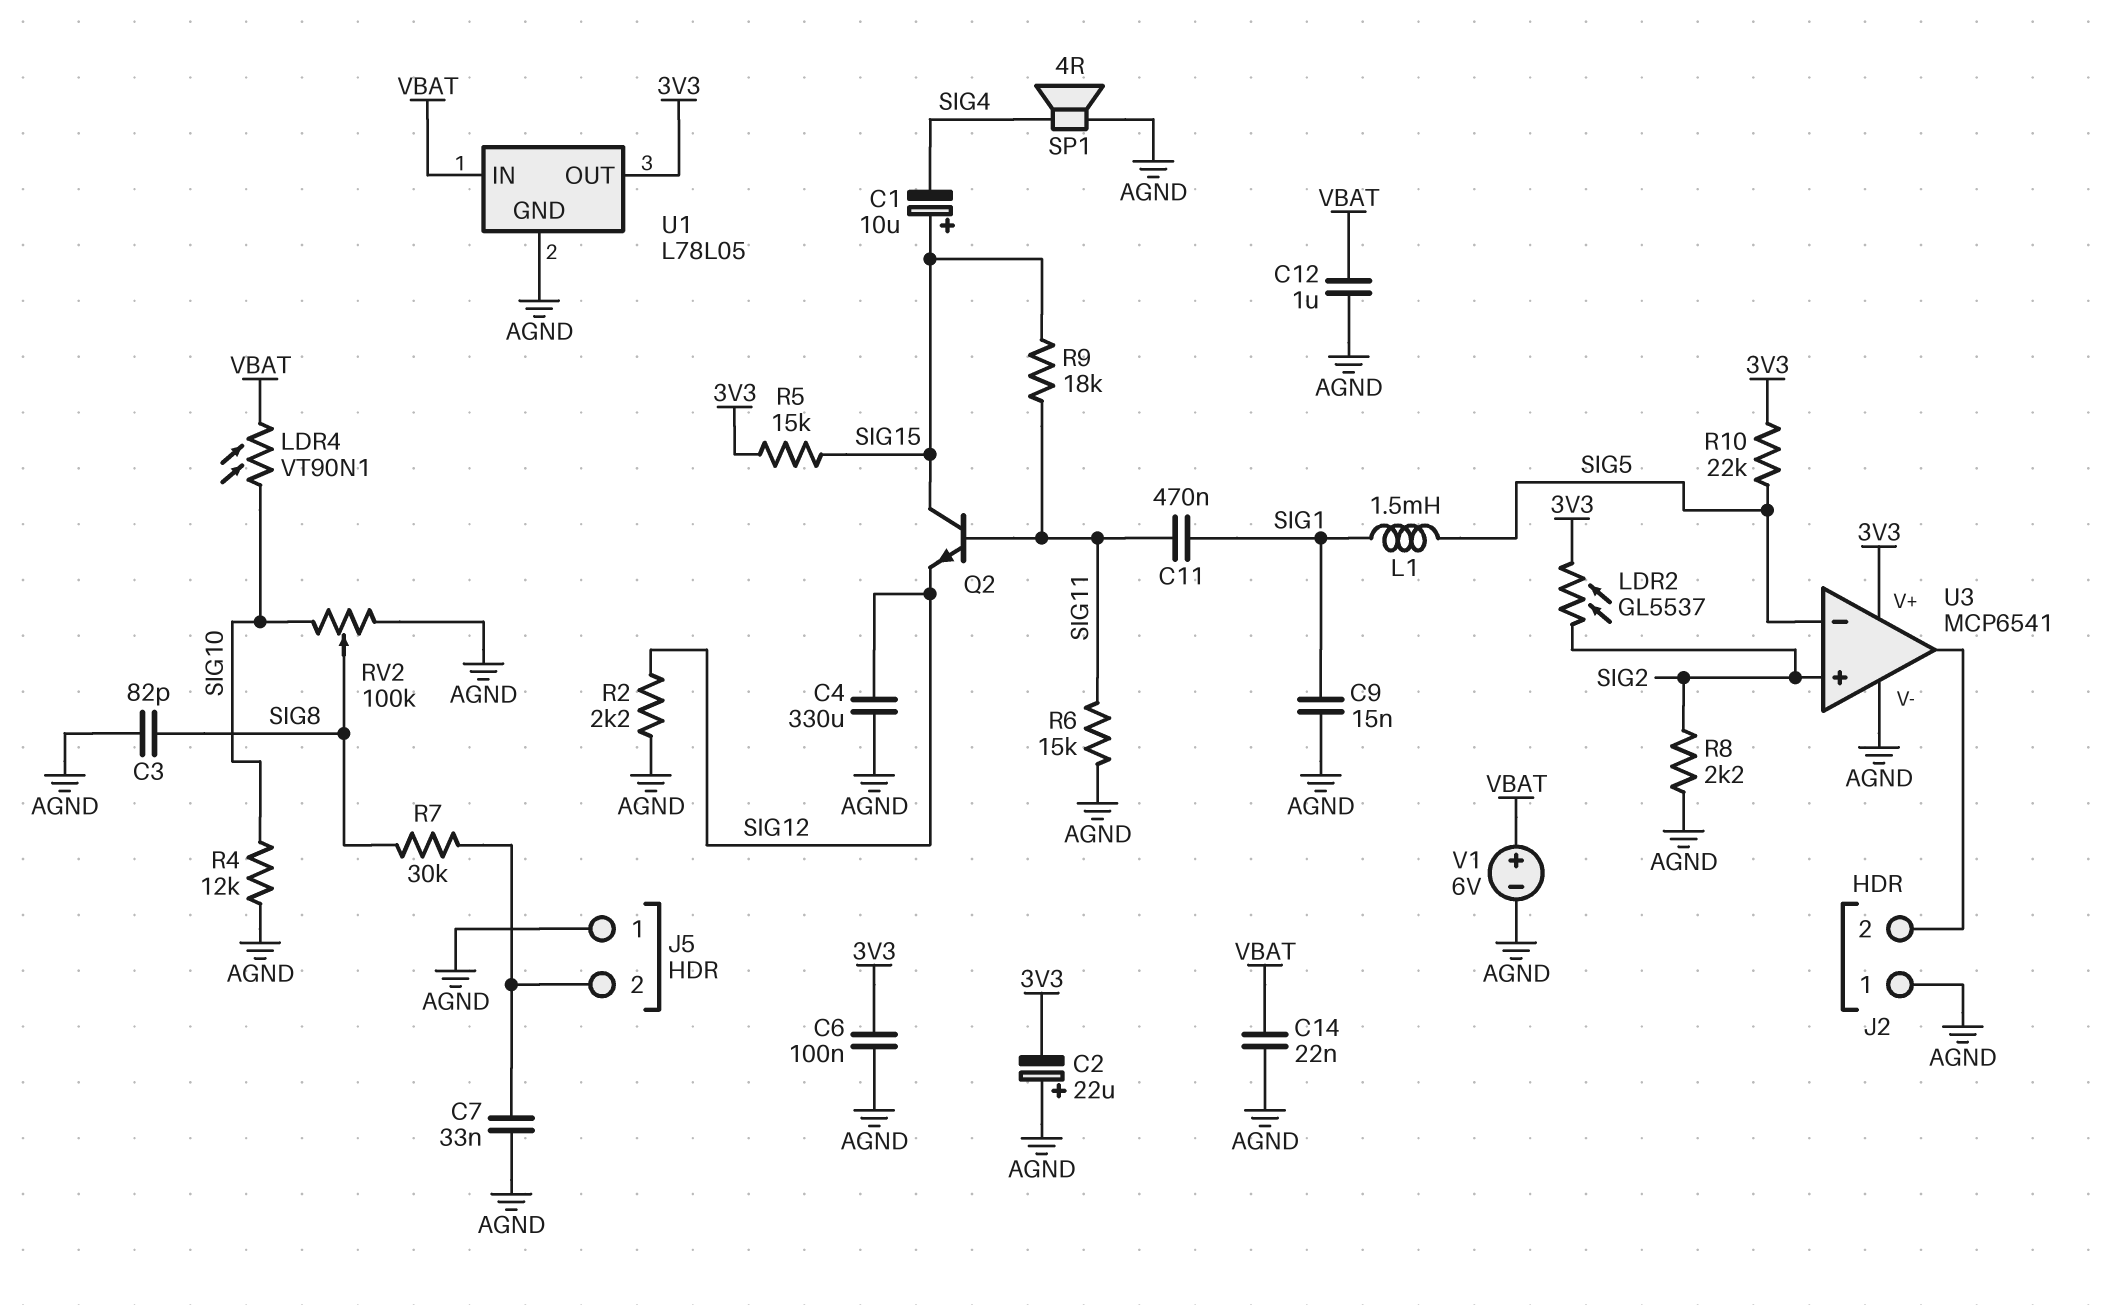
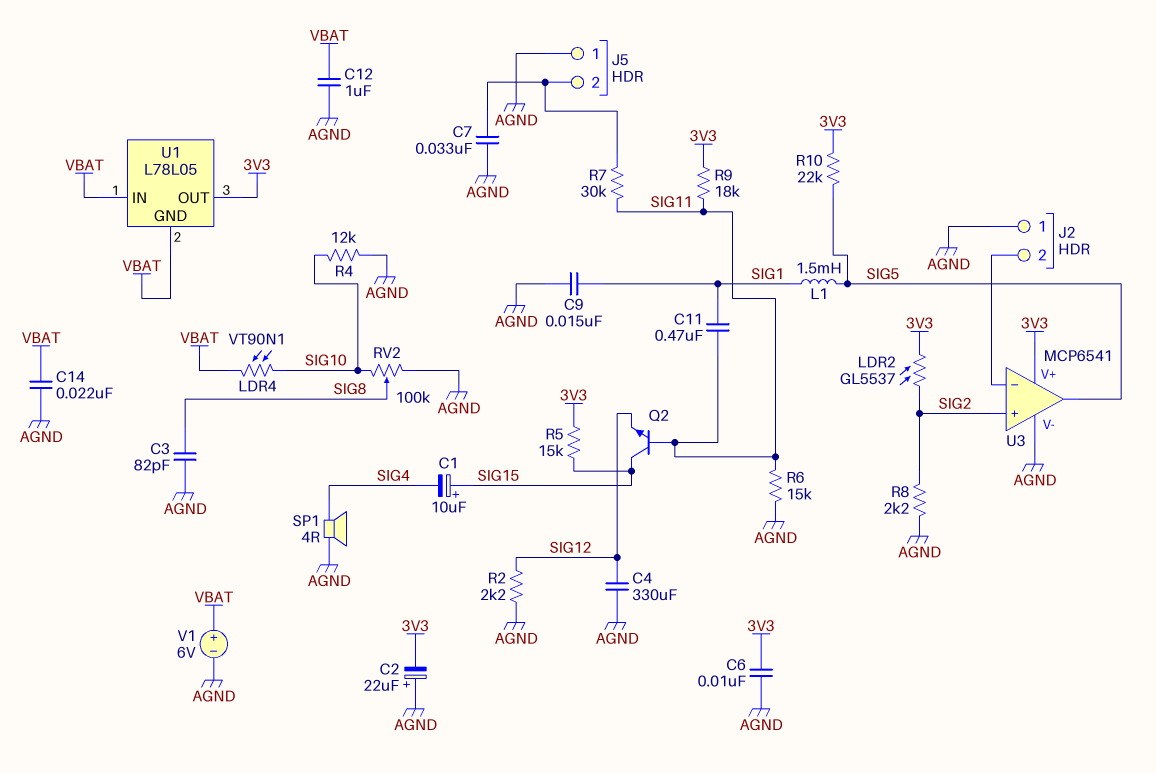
C6: 100nF (3V3, AGND) -> 10nF (3V3, AGND)
R7: 30k (J5/2, SIG8) -> 30k (J5/2, SIG11)
R9: 18k (SIG11, SIG15) -> 18k (3V3, SIG11)
U1 pin GND: AGND -> VBAT
U3 pin in-: SIG5 -> J2/2
U3 pin out: J2/2 -> SIG5

